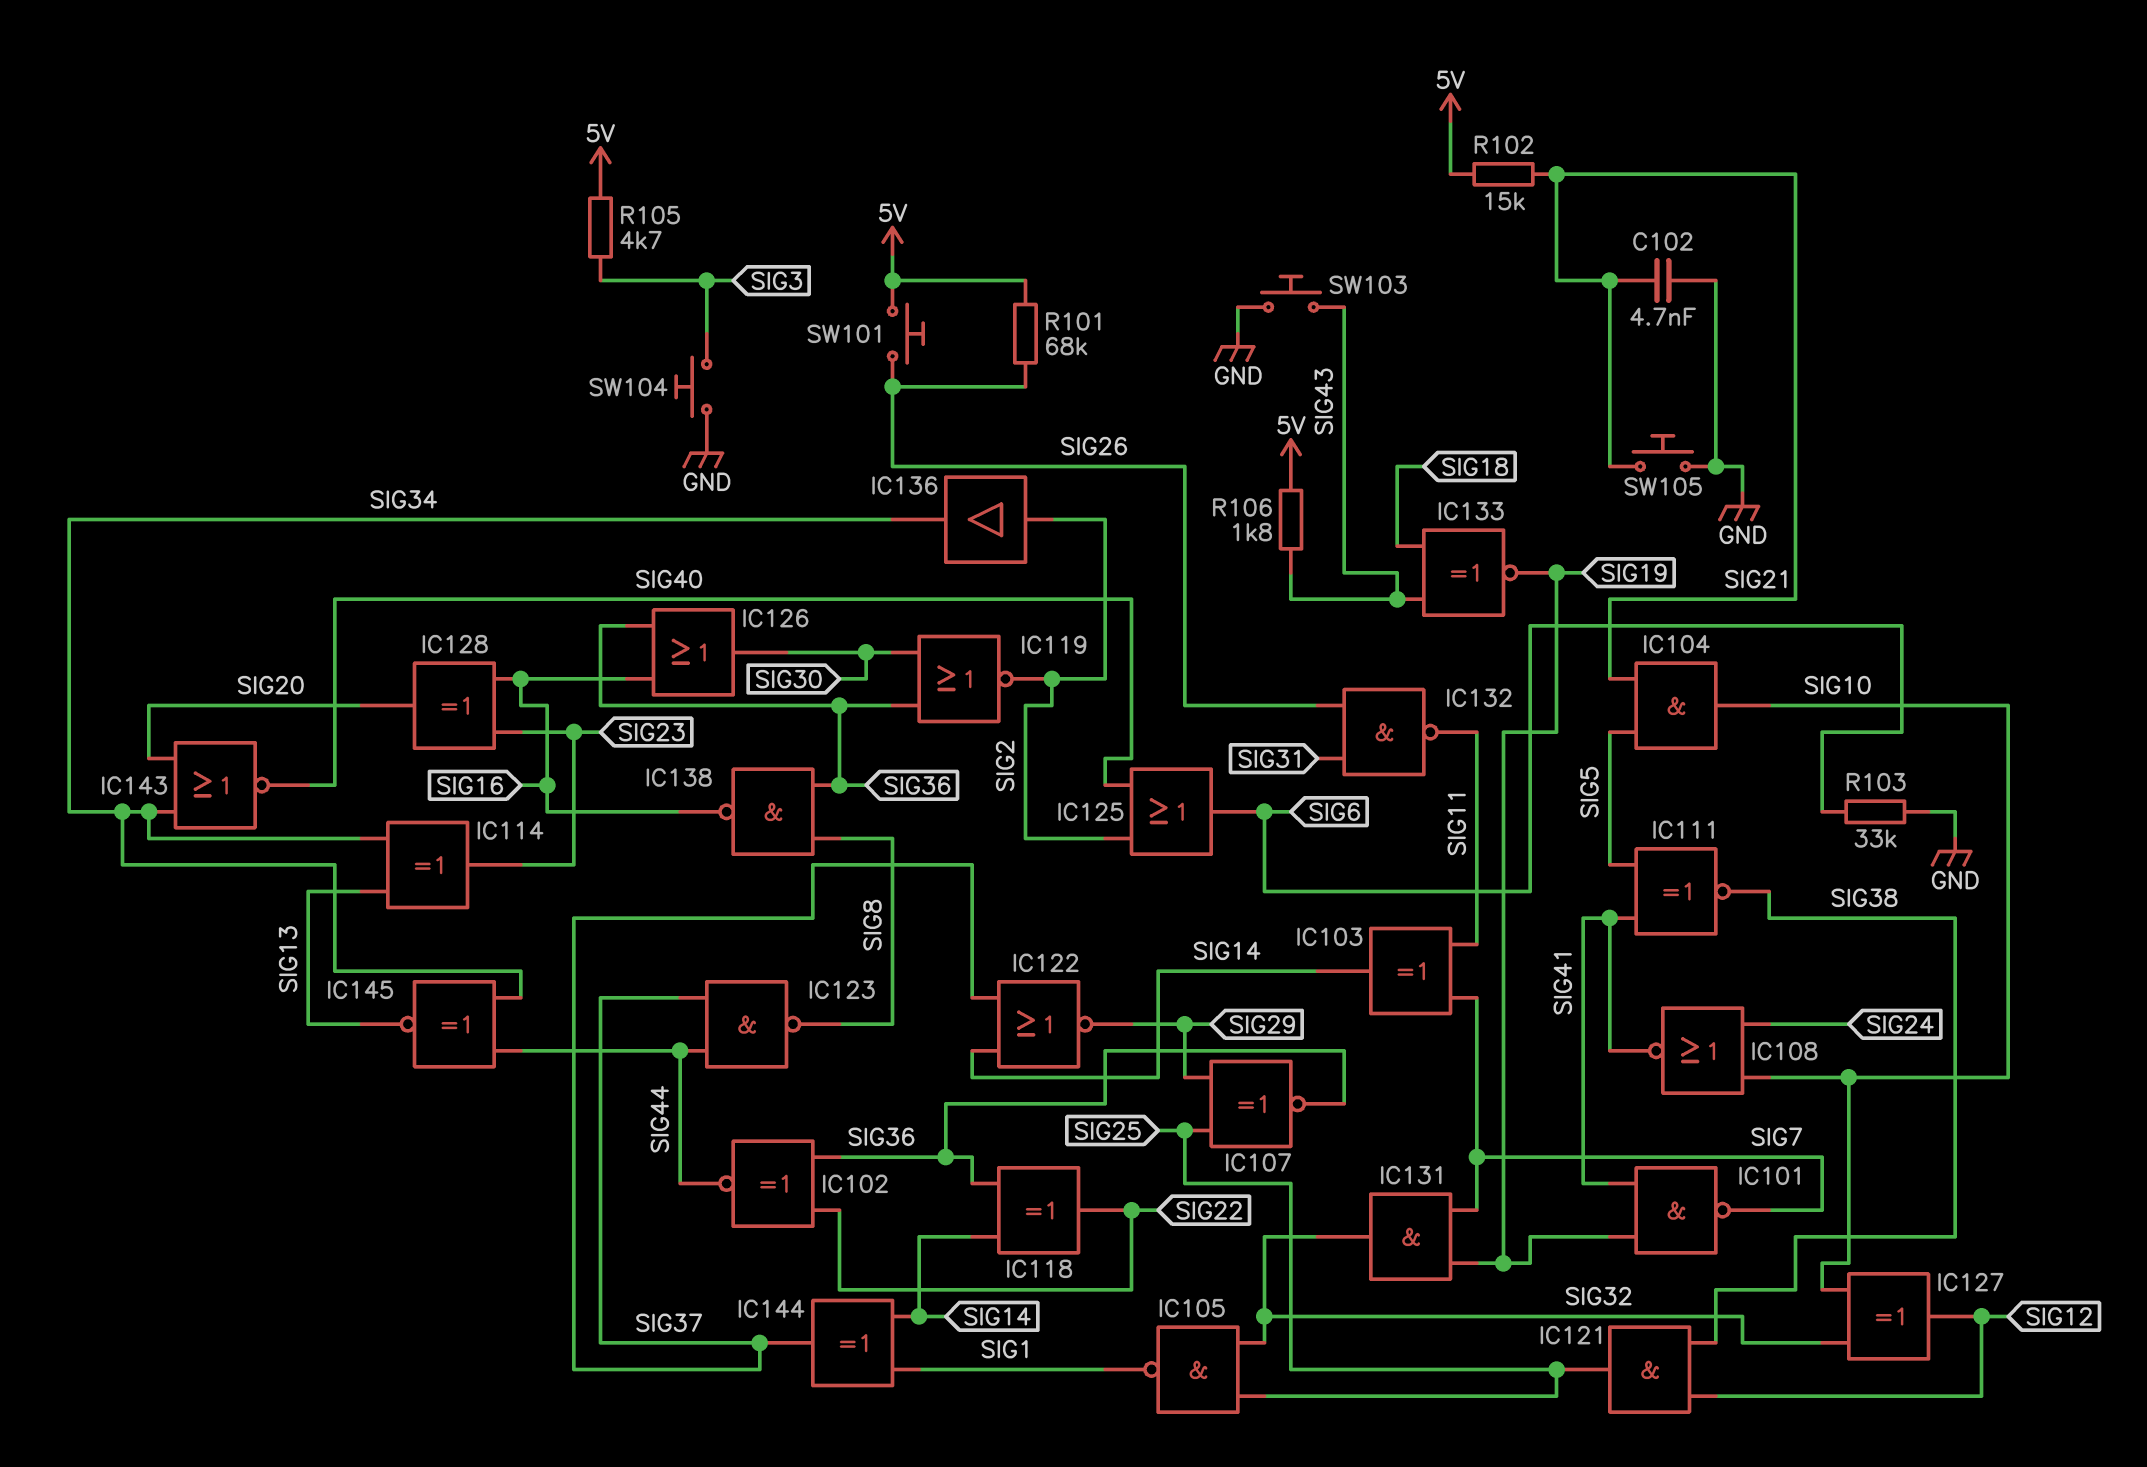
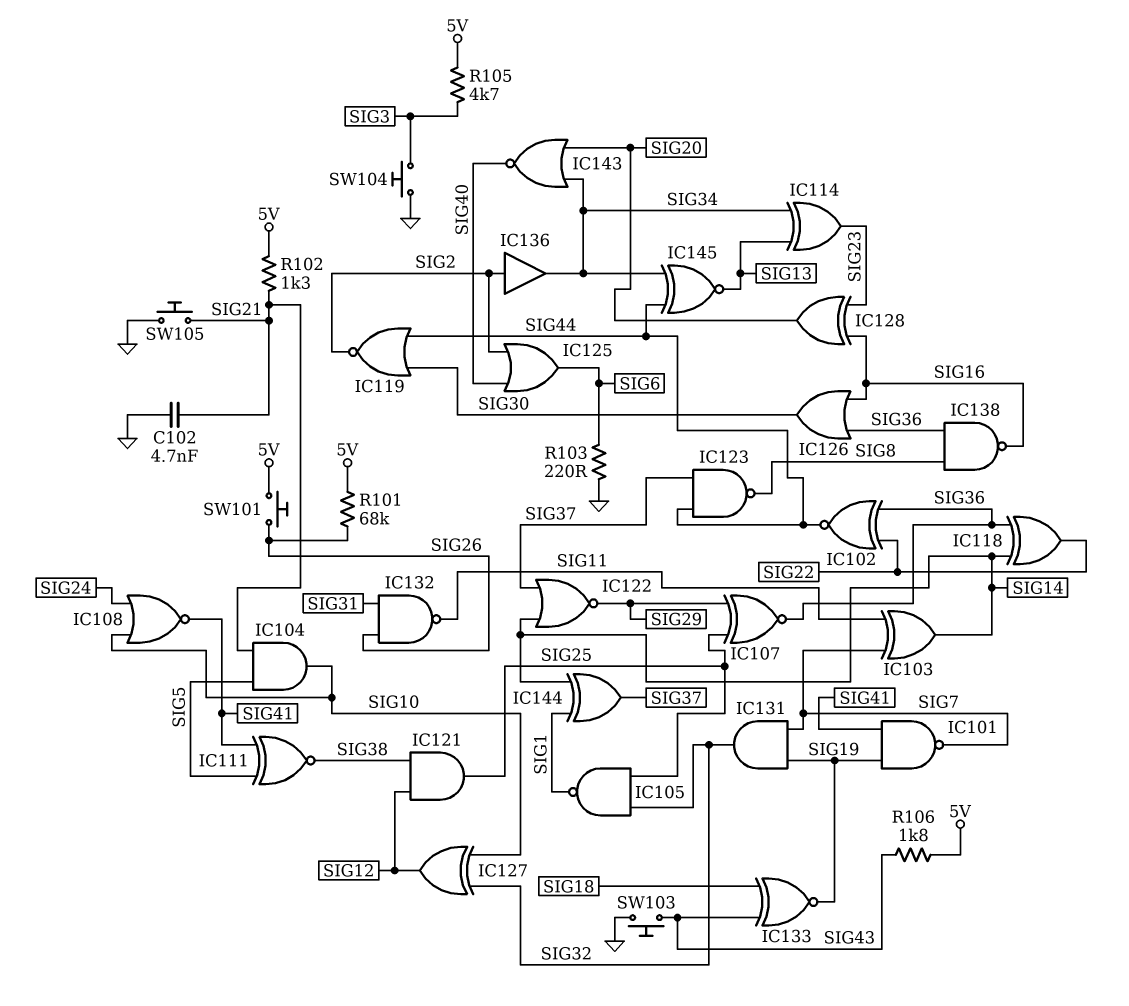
IC119: NOR (in SIG30, in SIG36, out SIG2) -> NOR (in SIG30, in SIG44, out SIG2)
R102: 15k (5V, SIG21) -> 1.3k (5V, SIG21)
R103: 33k (GND, SIG6) -> 220 (GND, SIG6)

